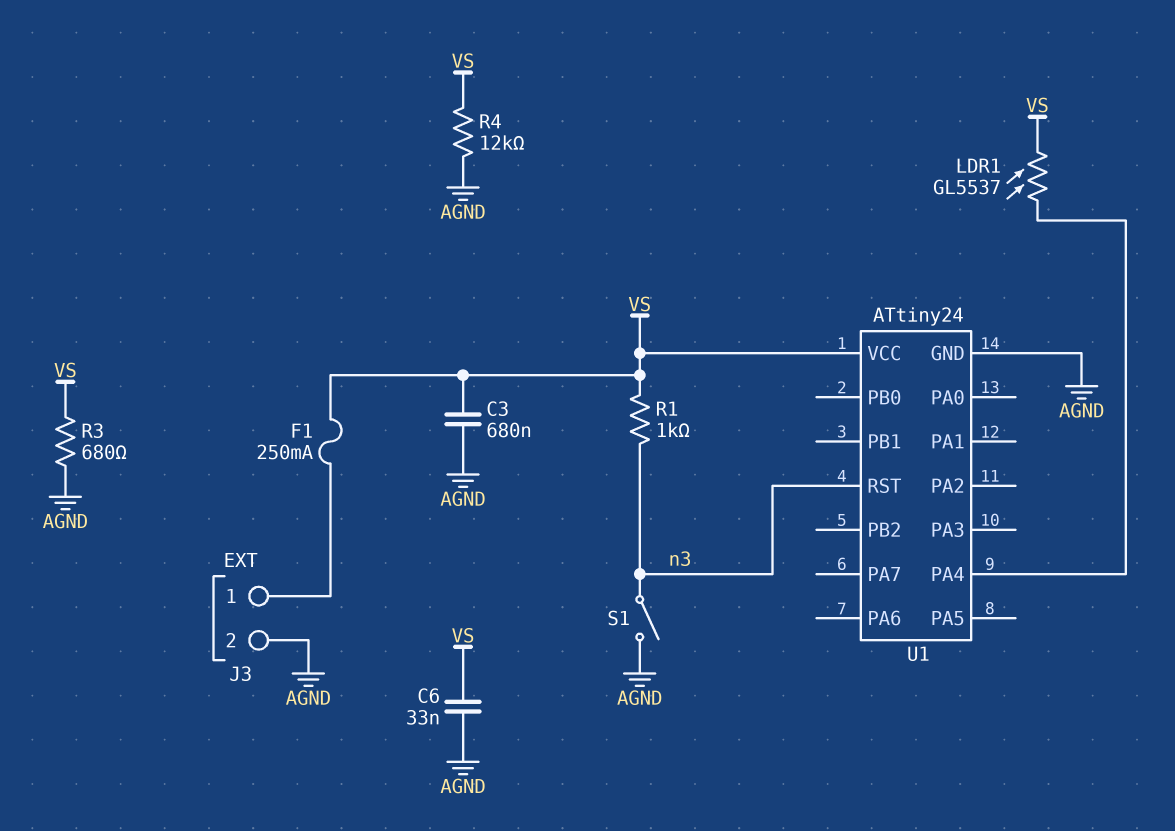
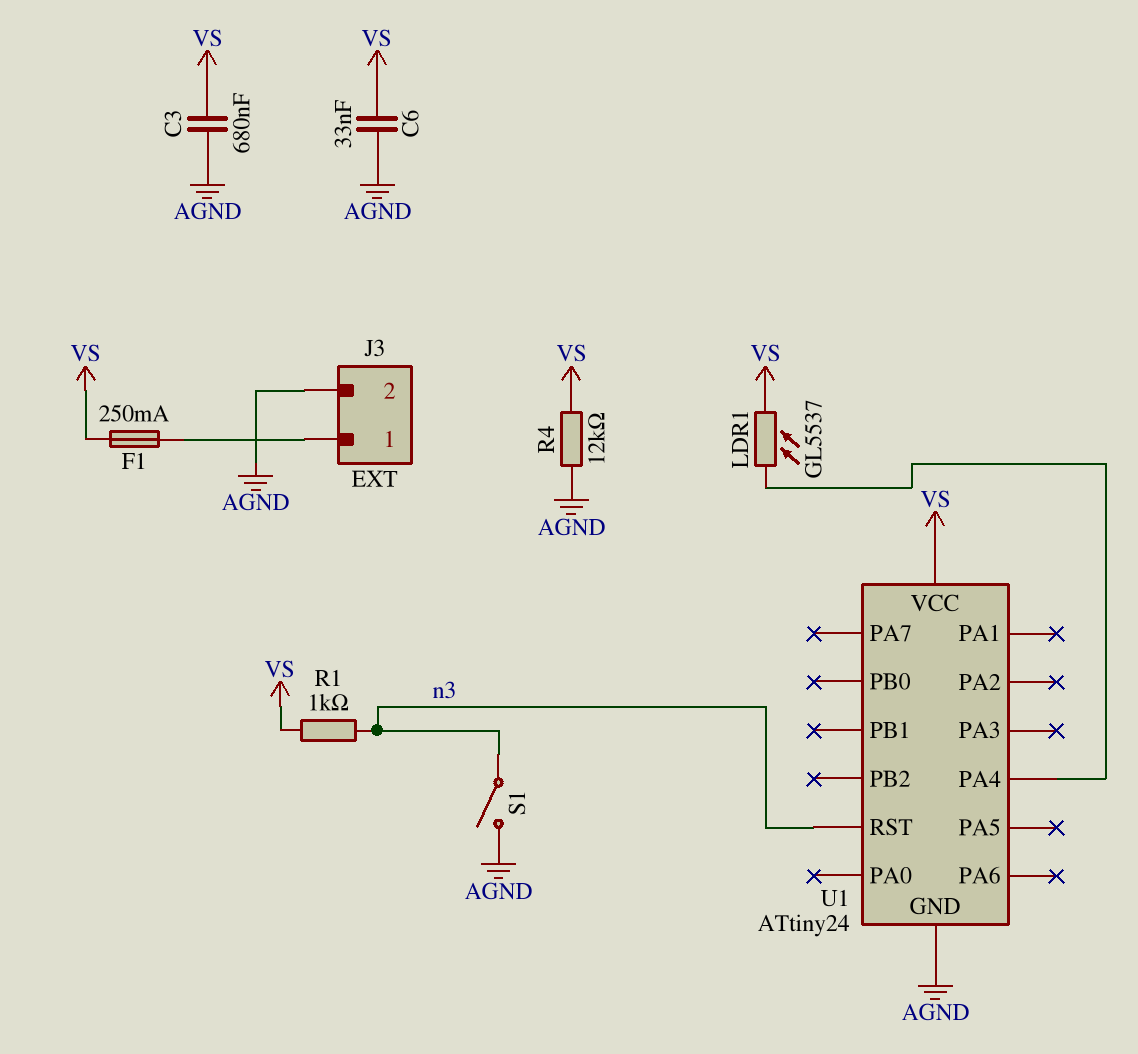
R3: 680 (AGND, VS) -> none

